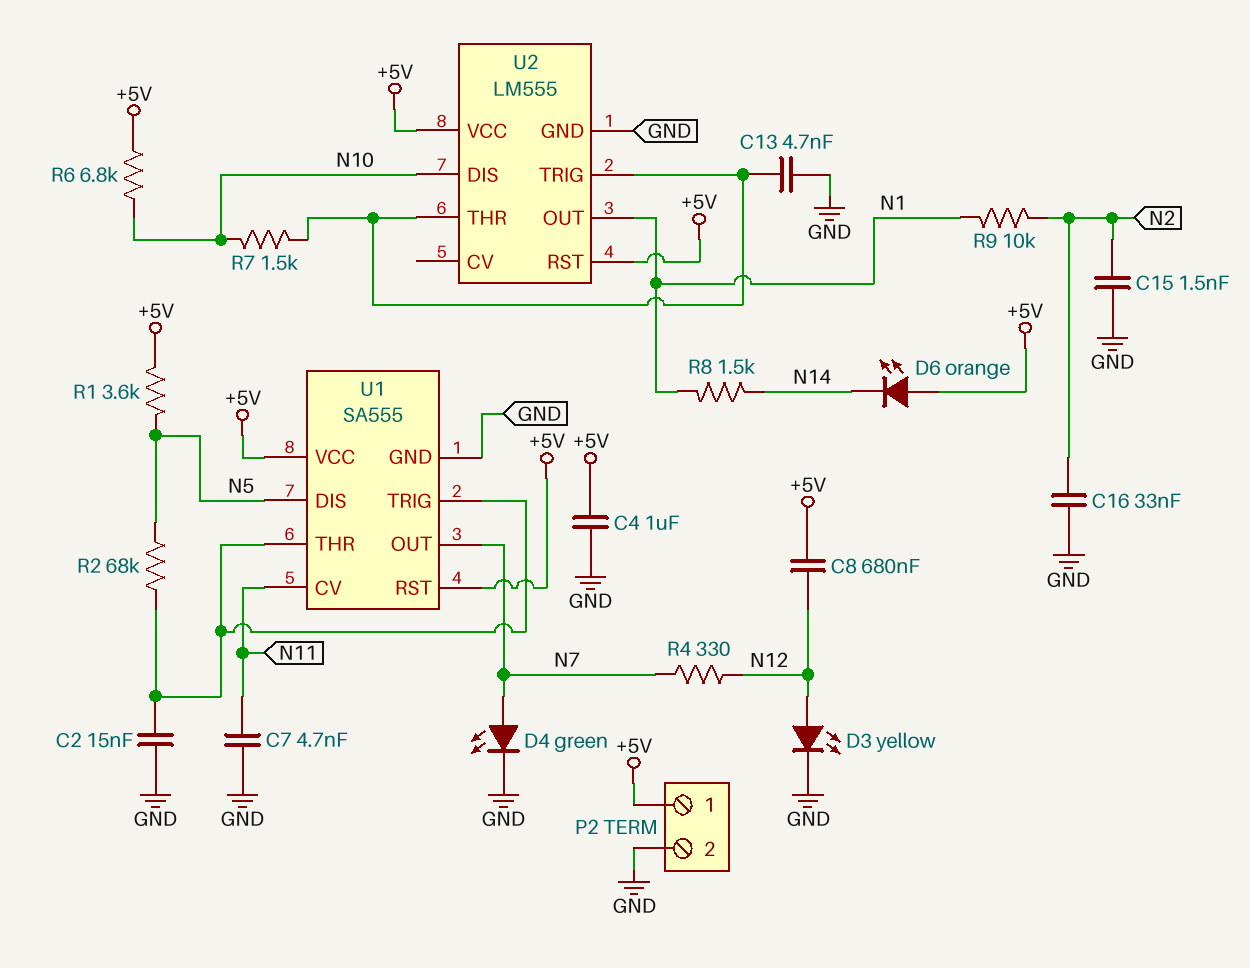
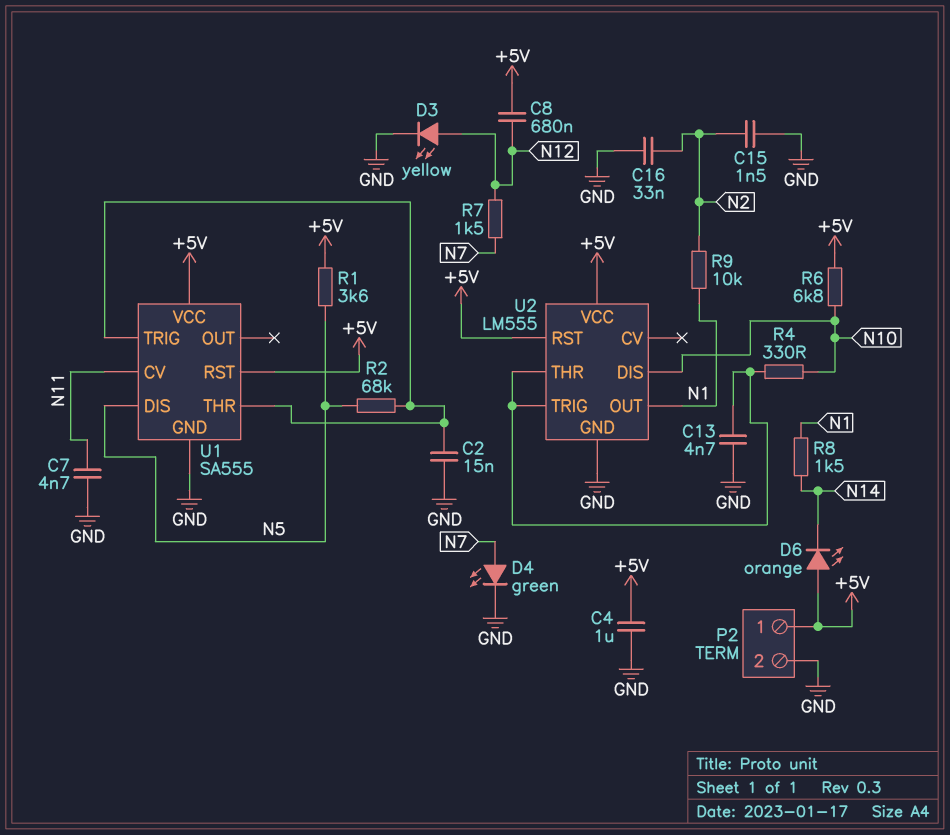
R4: 330 (N7, N12) -> 330 (N10, U2/THR)
R7: 1.5k (N10, U2/THR) -> 1.5k (N7, N12)
U1 pin OUT: N7 -> none

